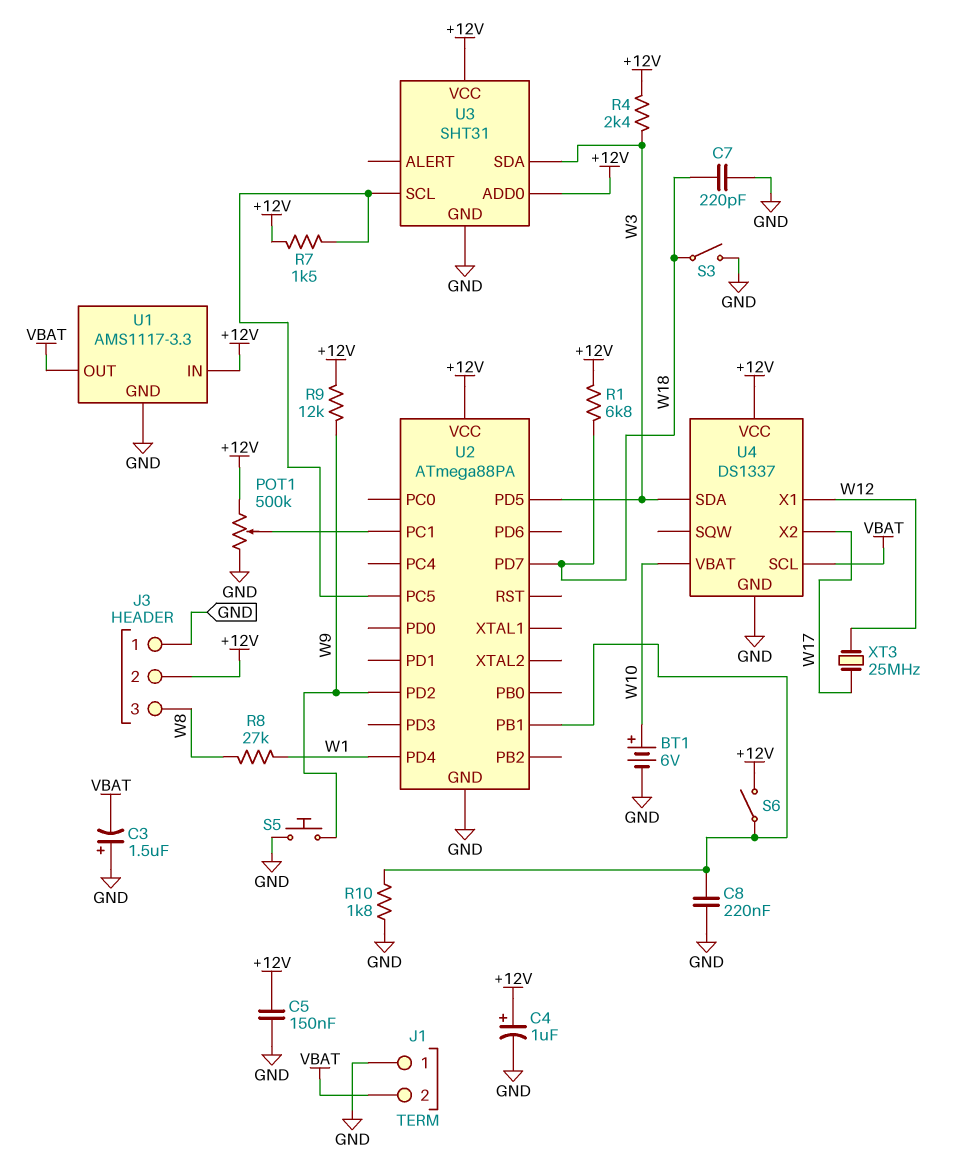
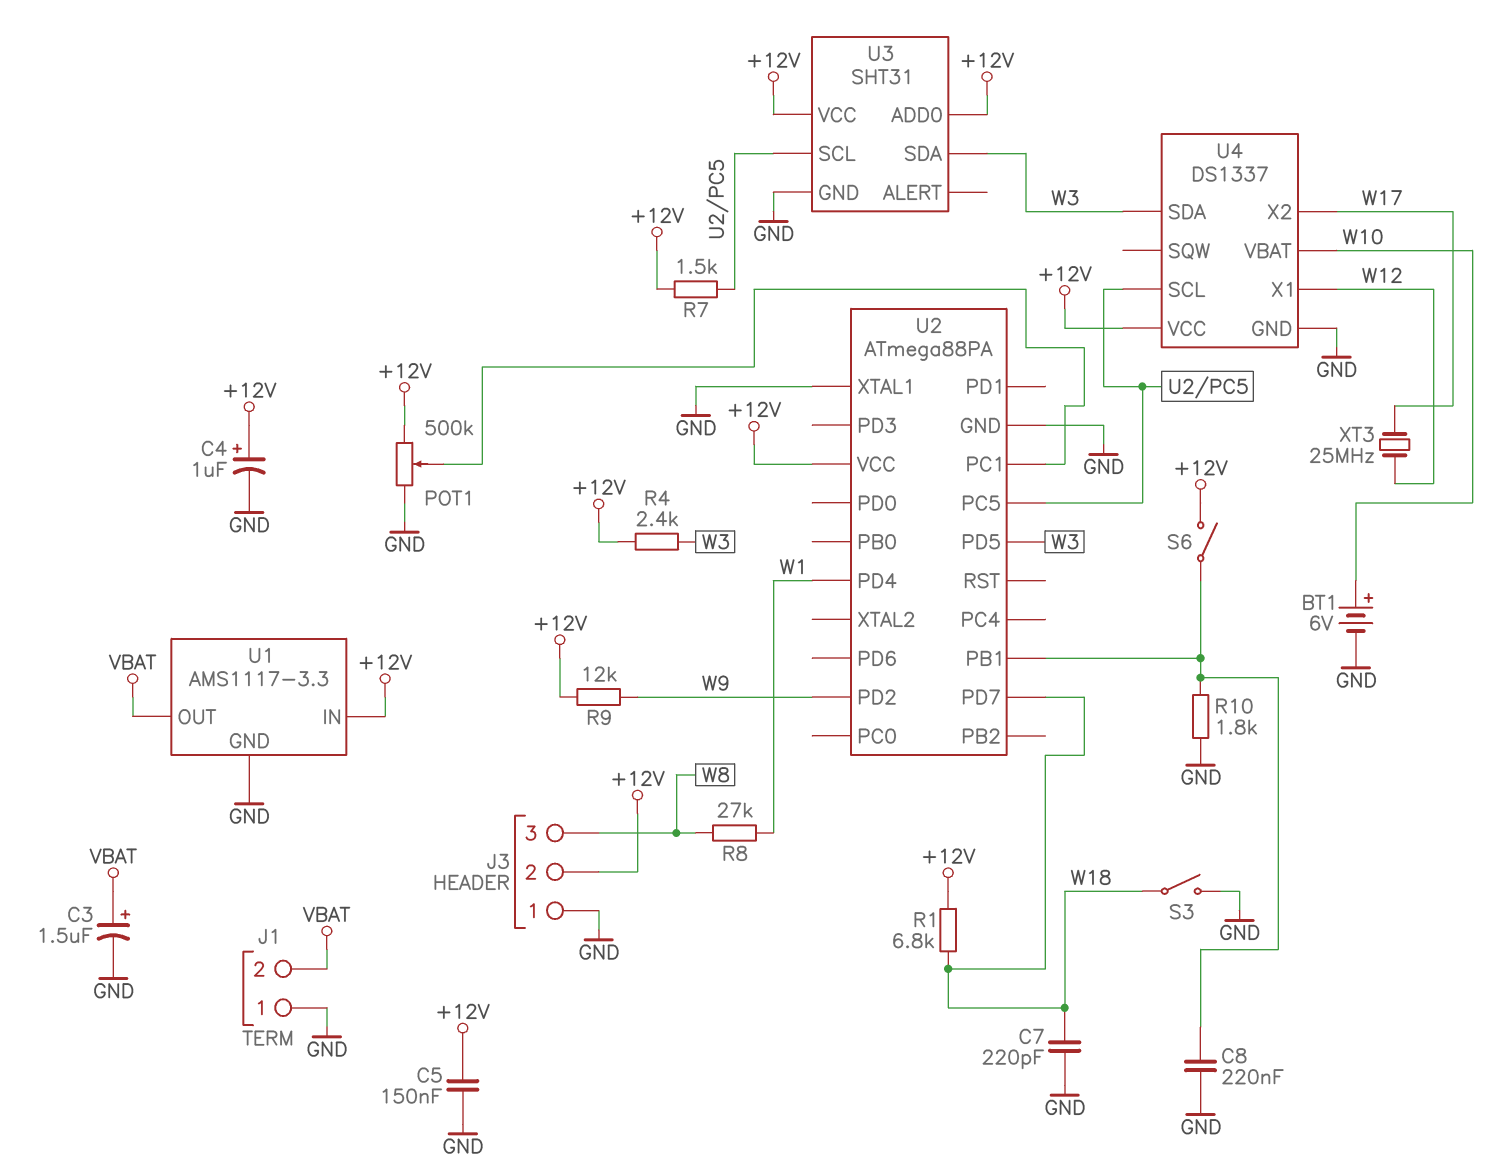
C3: 1.5uF (plus GND, minus VBAT) -> 1.5uF (plus VBAT, minus GND)
S5: button (GND, W9) -> none
U2 pin XTAL1: none -> GND
U4 pin SCL: VBAT -> U2/PC5

